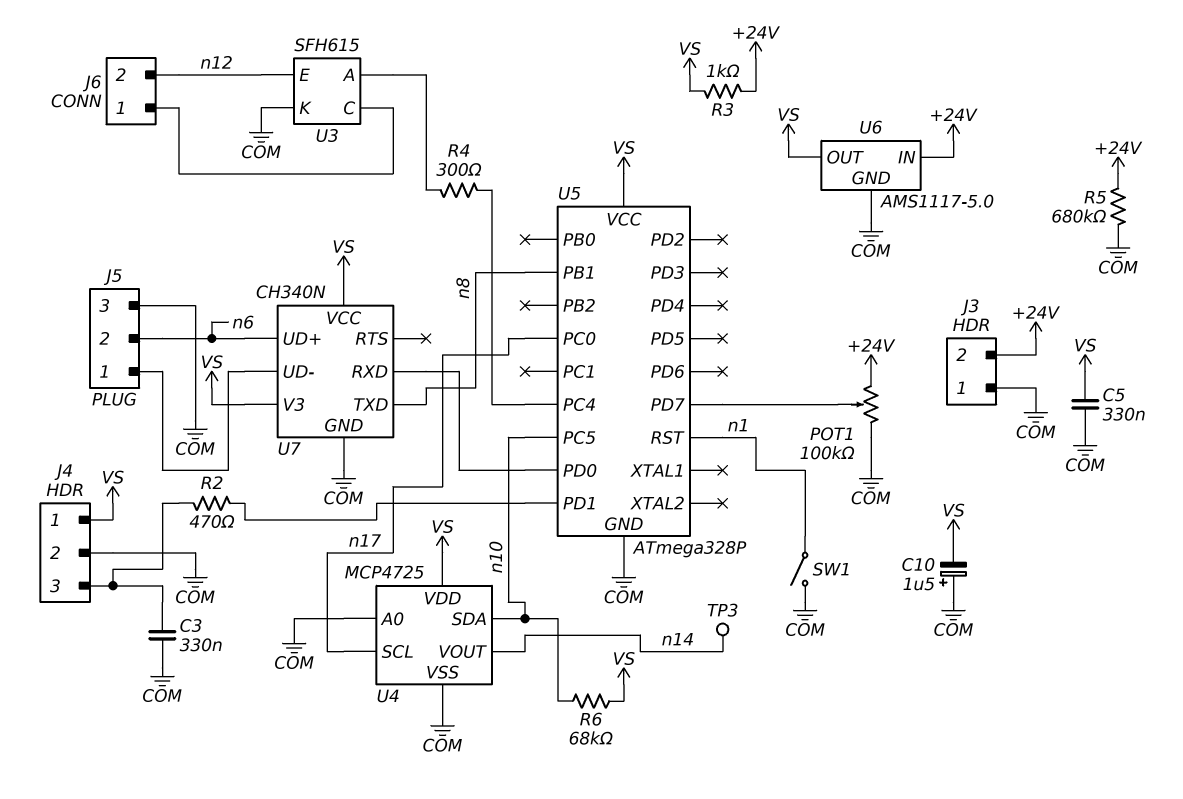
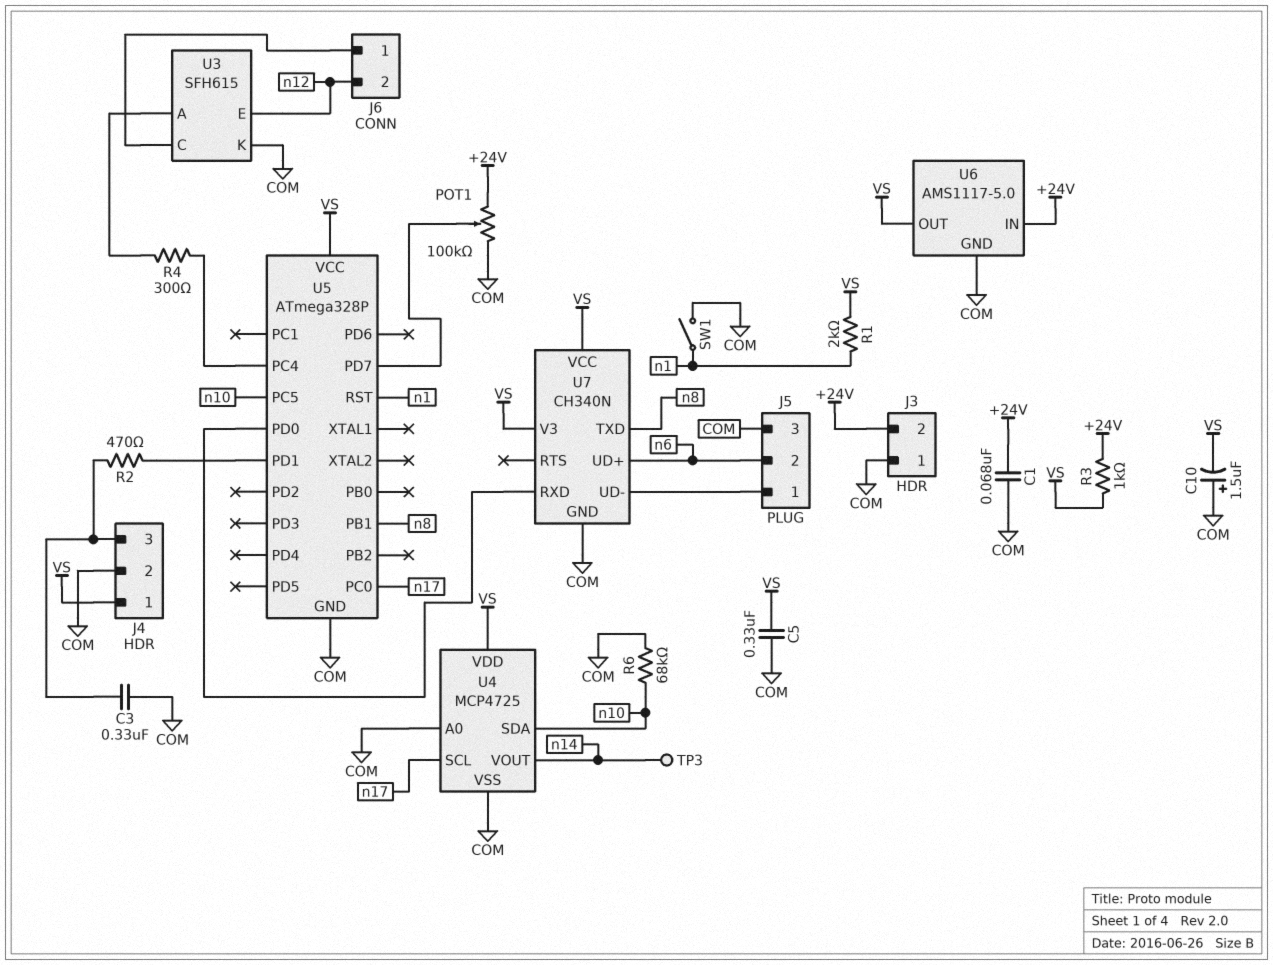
C1: none -> 68nF (+24V, COM)
R1: none -> 2k (VS, n1)
R5: 680k (+24V, COM) -> none
R6: 68k (VS, n10) -> 68k (COM, n10)

